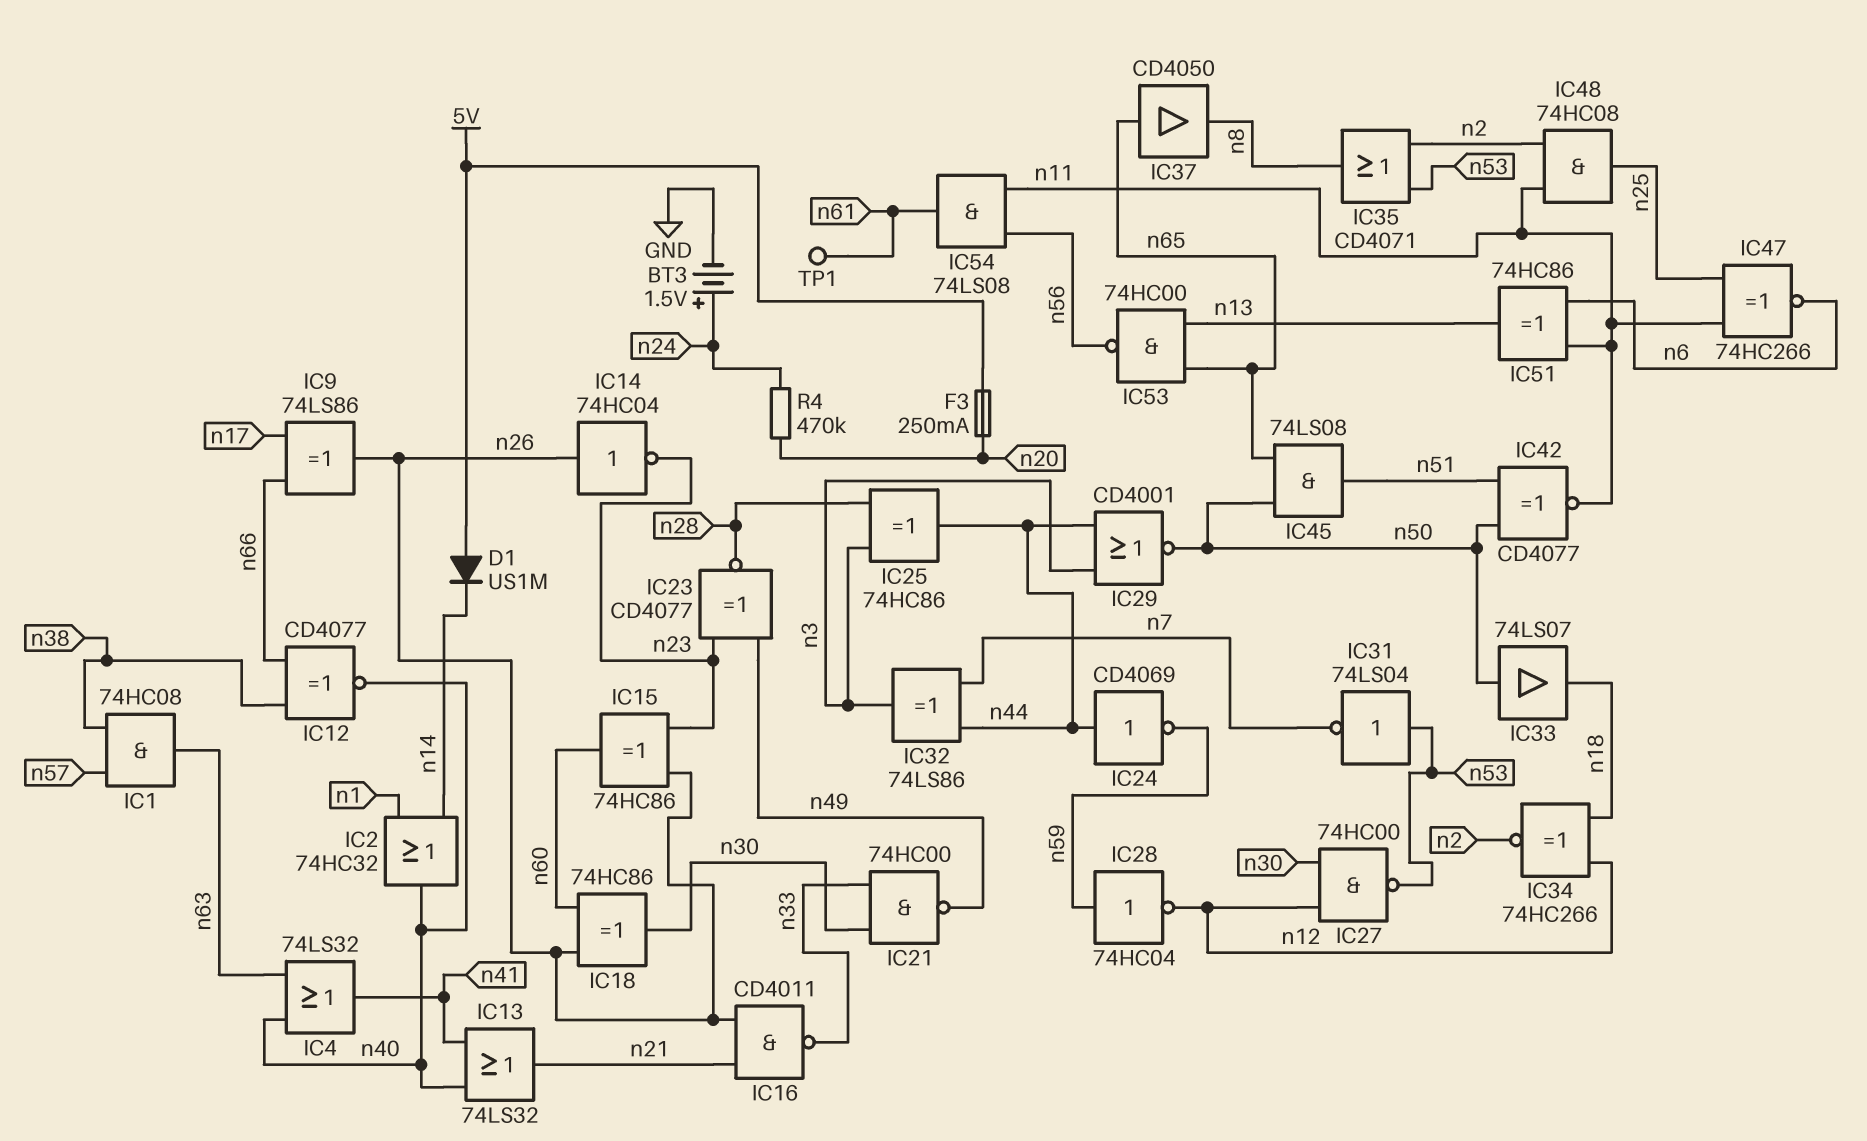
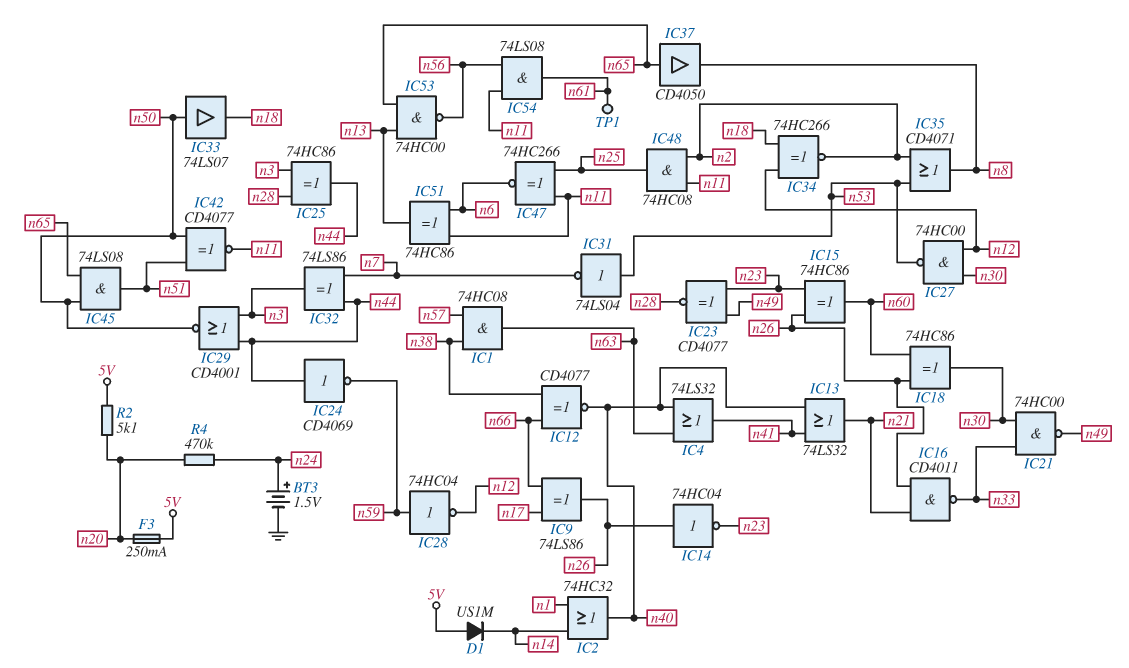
R2: none -> 5.1k (5V, n20)

